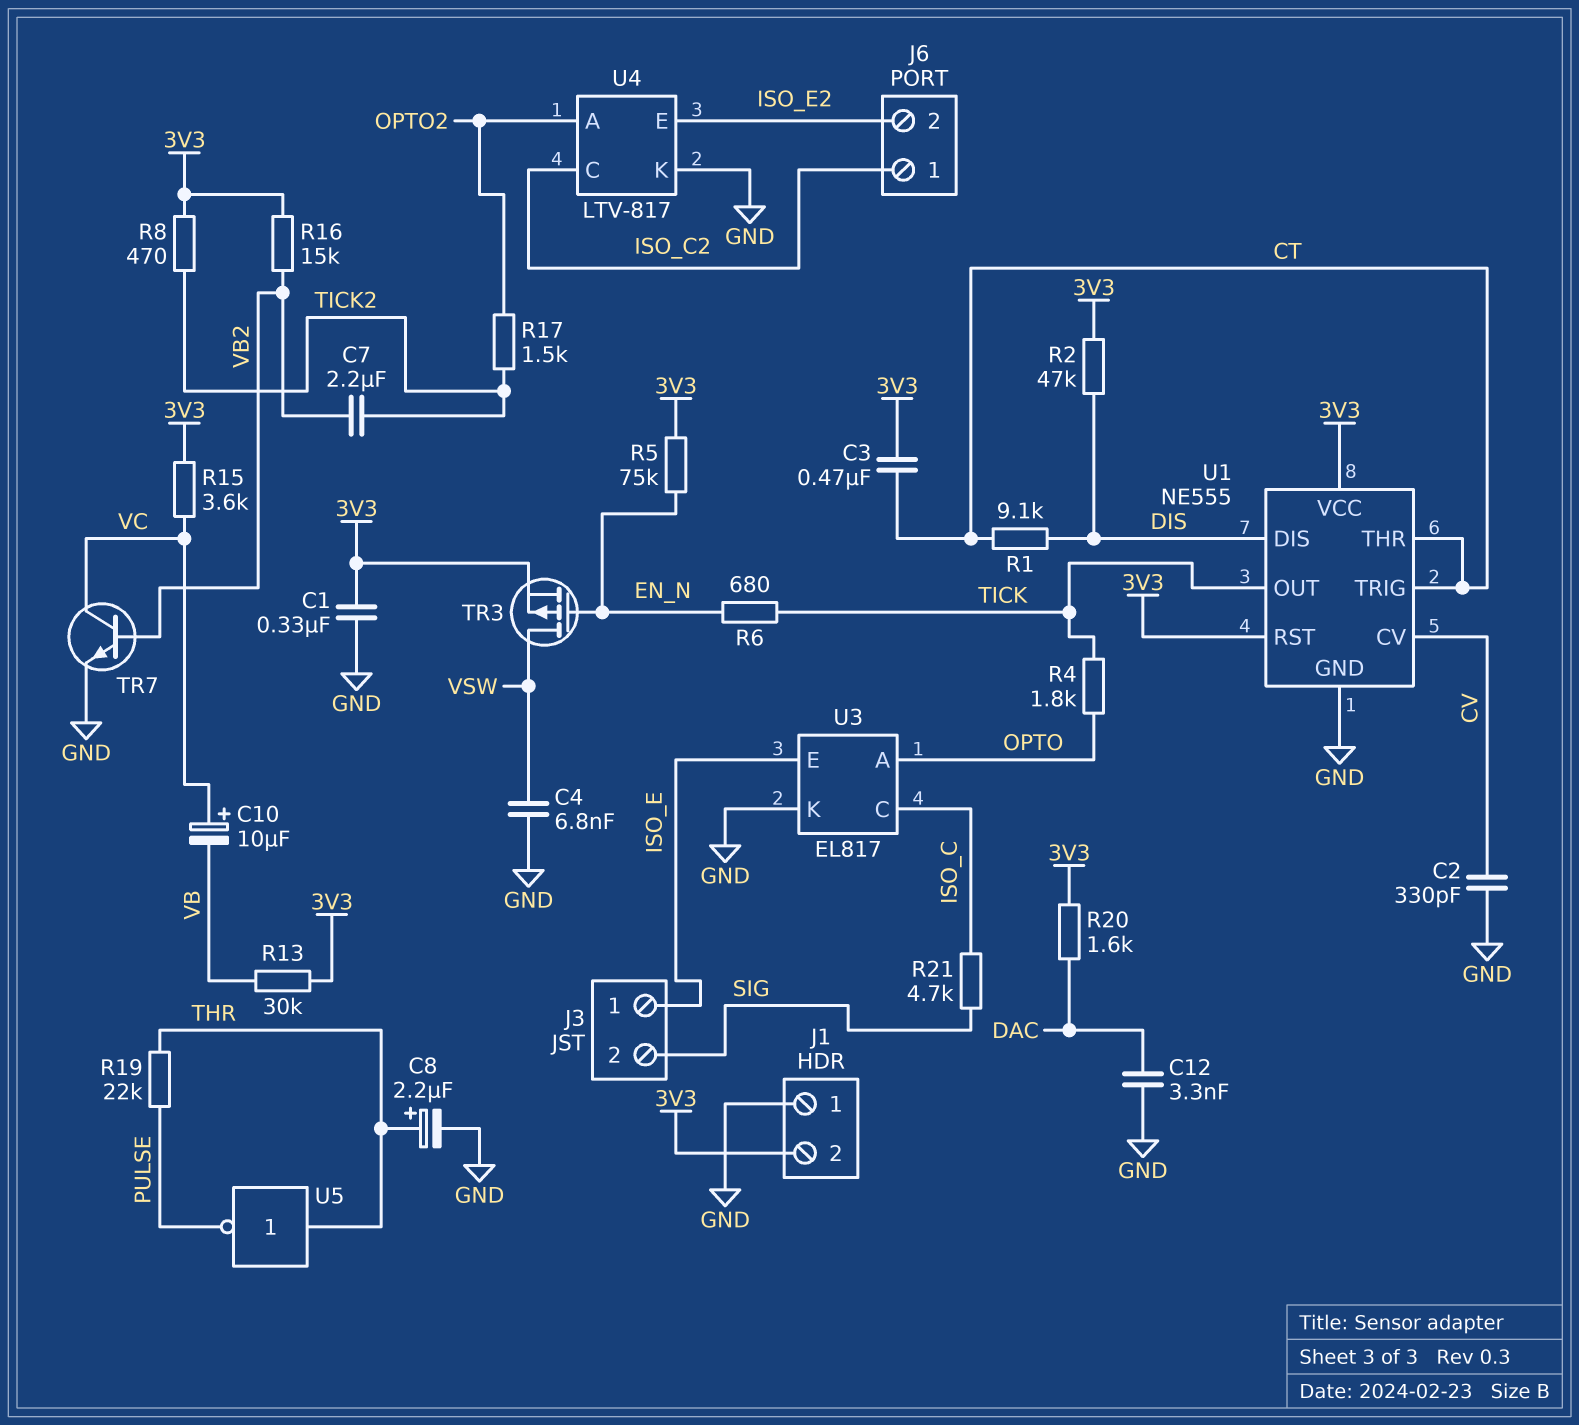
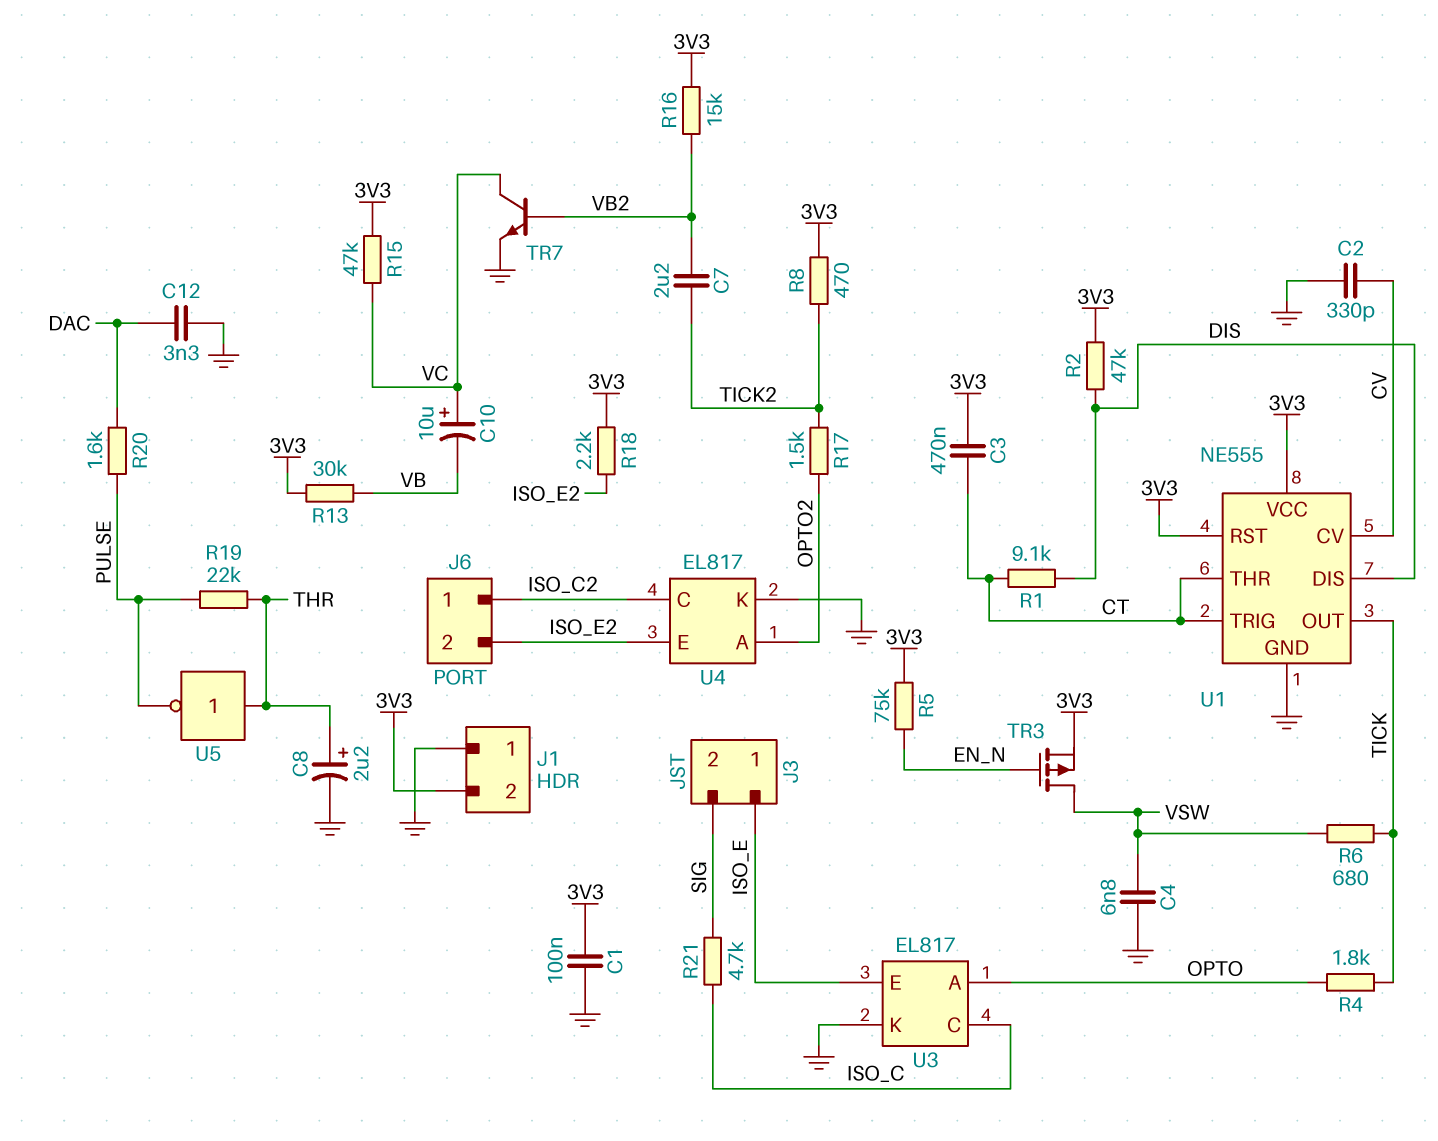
C1: 330nF (3V3, GND) -> 100nF (3V3, GND)
R6: 680 (EN_N, TICK) -> 680 (TICK, VSW)
R15: 3.6k (3V3, VC) -> 47k (3V3, VC)
R18: none -> 2.2k (3V3, ISO_E2)
R20: 1.6k (3V3, DAC) -> 1.6k (DAC, PULSE)
U4: LTV-817 -> EL817

